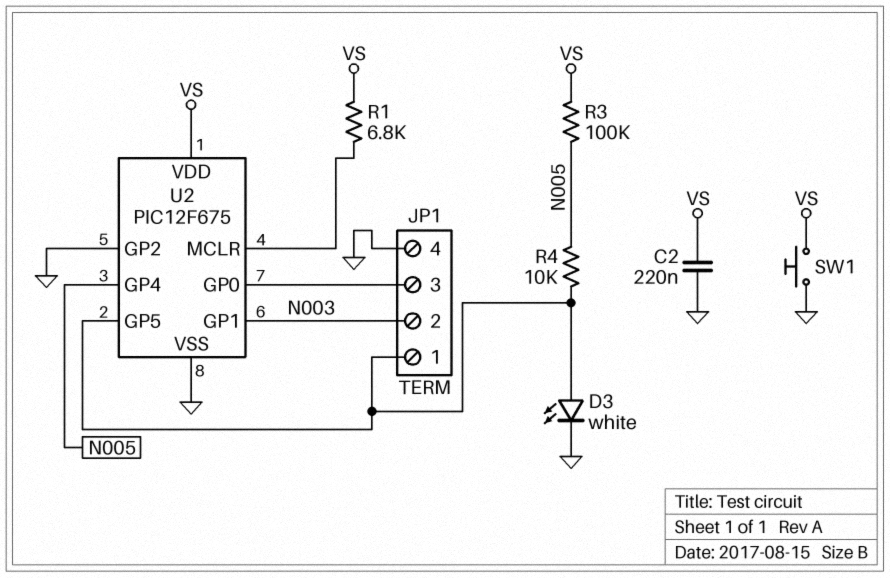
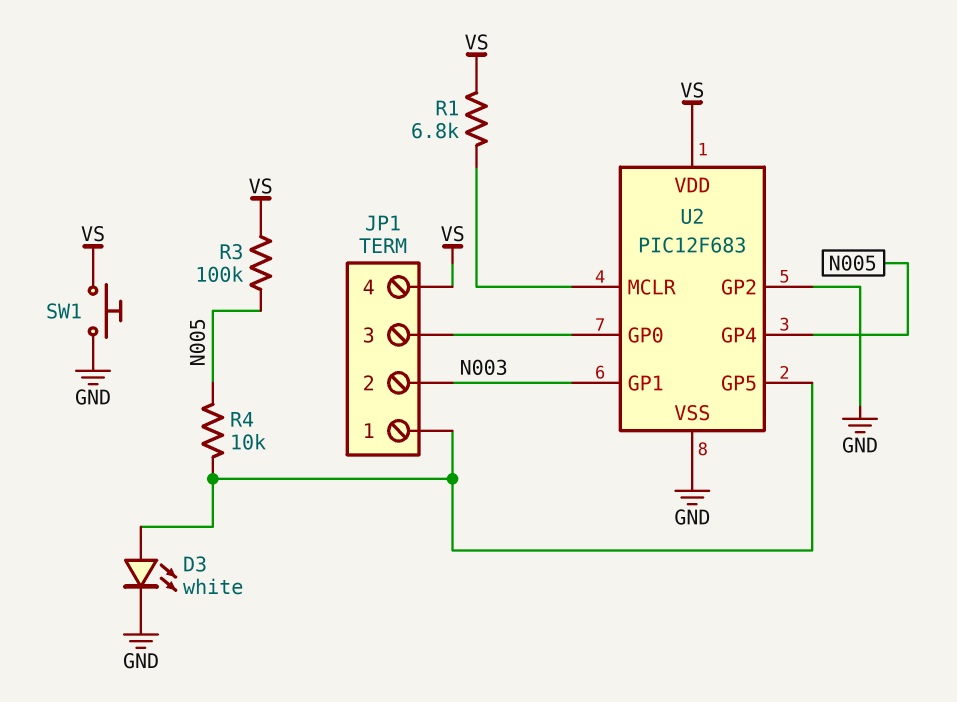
C2: 220nF (GND, VS) -> none
JP1 pin 4: GND -> VS
U2: PIC12F675 -> PIC12F683

